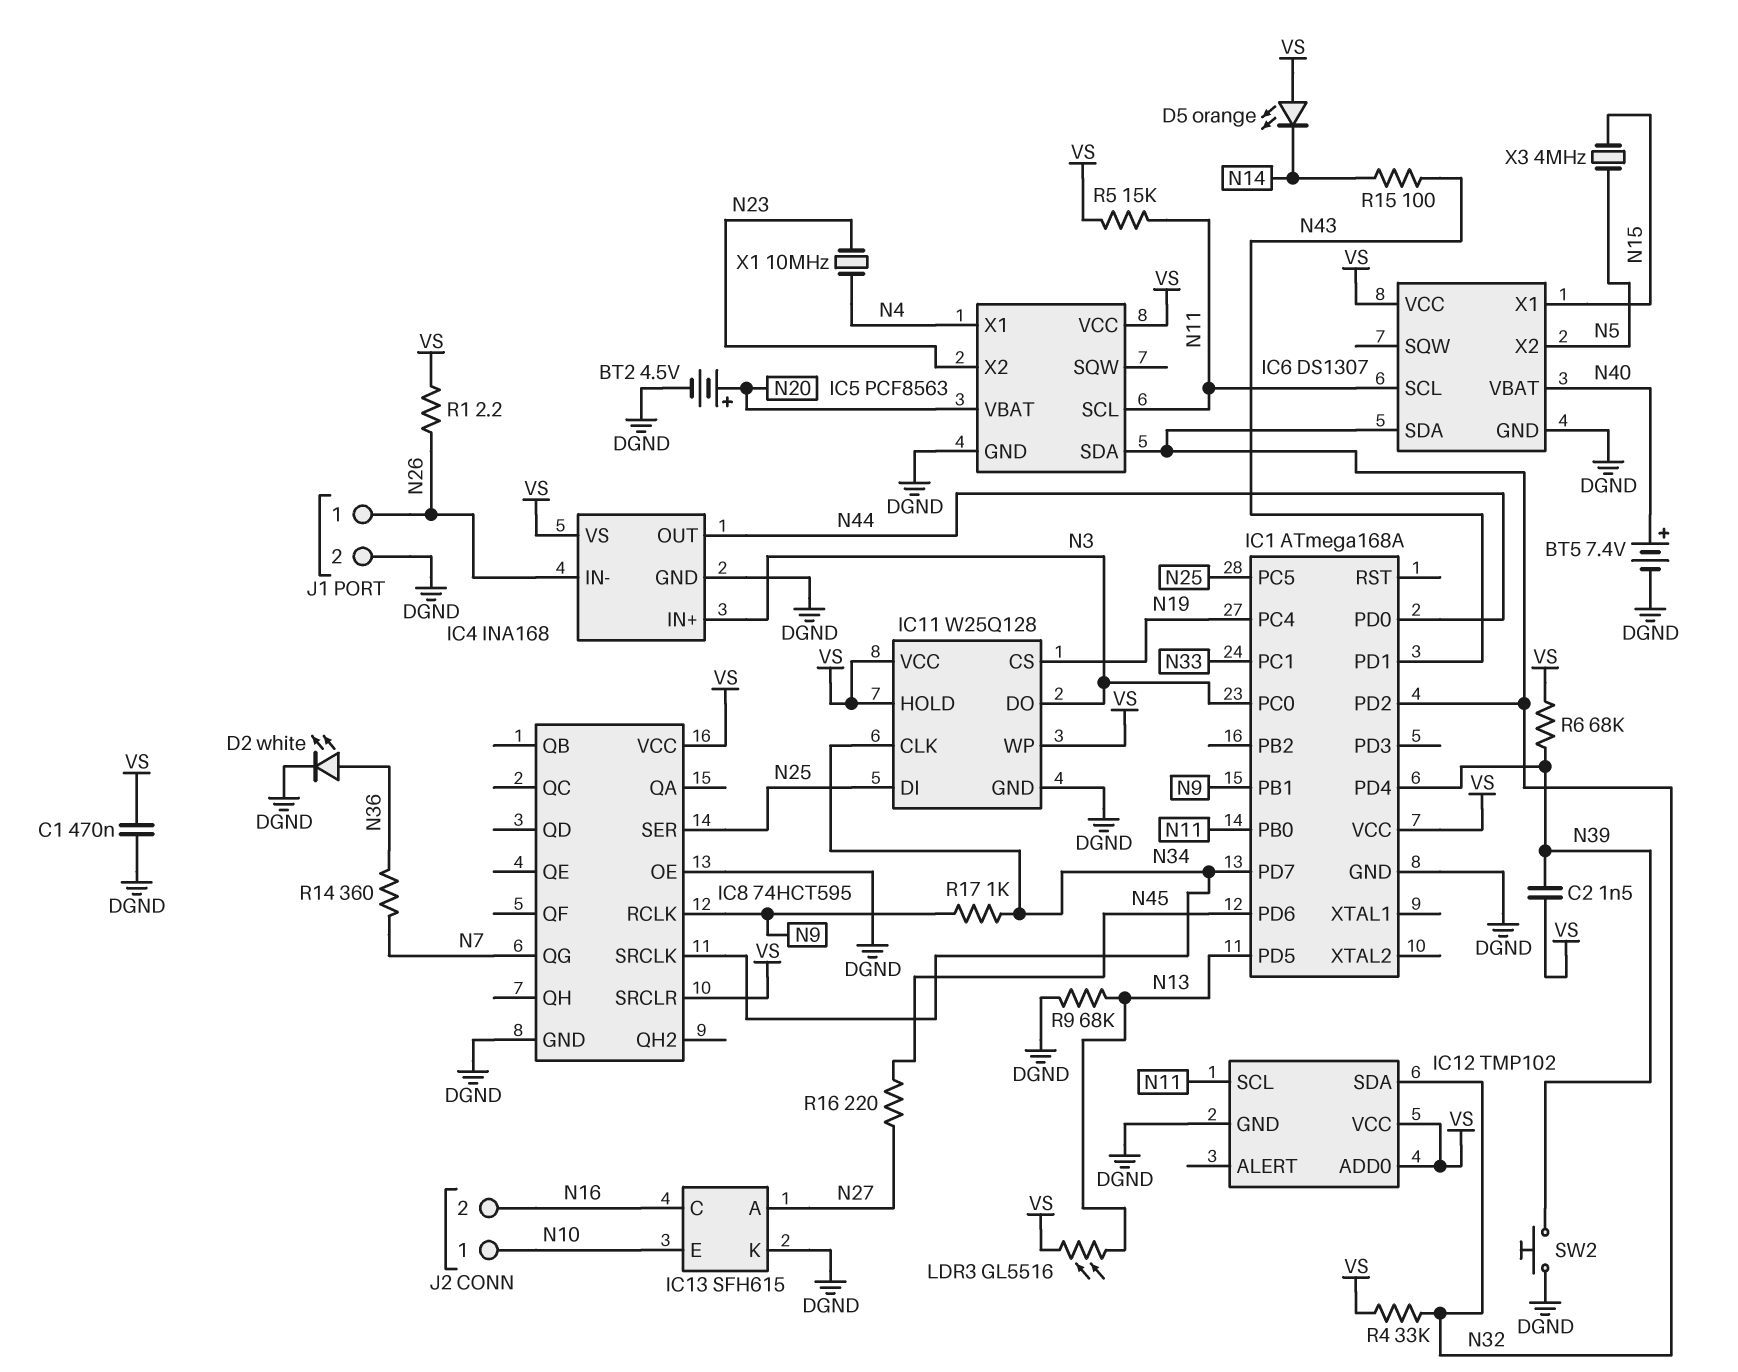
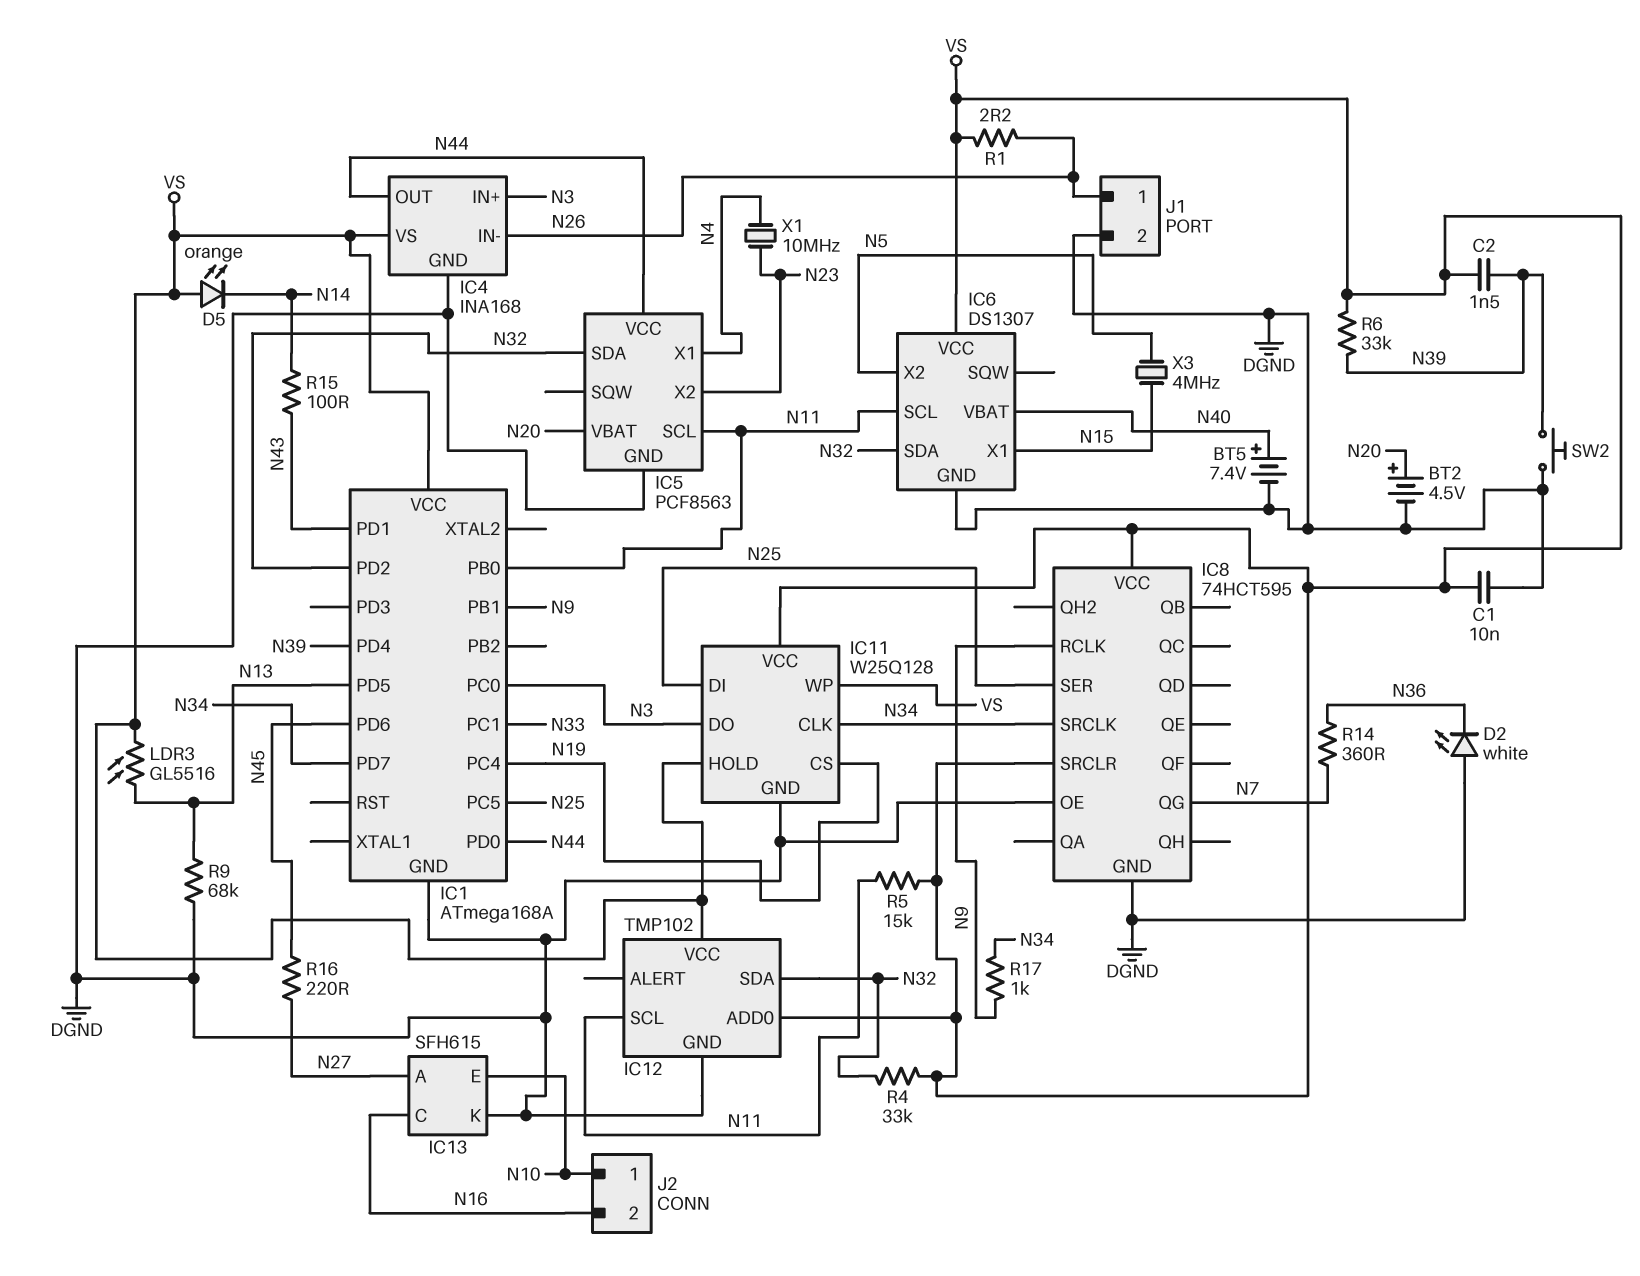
C1: 470nF (DGND, VS) -> 10nF (DGND, VS)
D2: LED white (A N36, K DGND) -> LED white (A DGND, K N36)
IC5 pin VCC: VS -> N44
R6: 68k (N39, VS) -> 33k (N39, VS)

